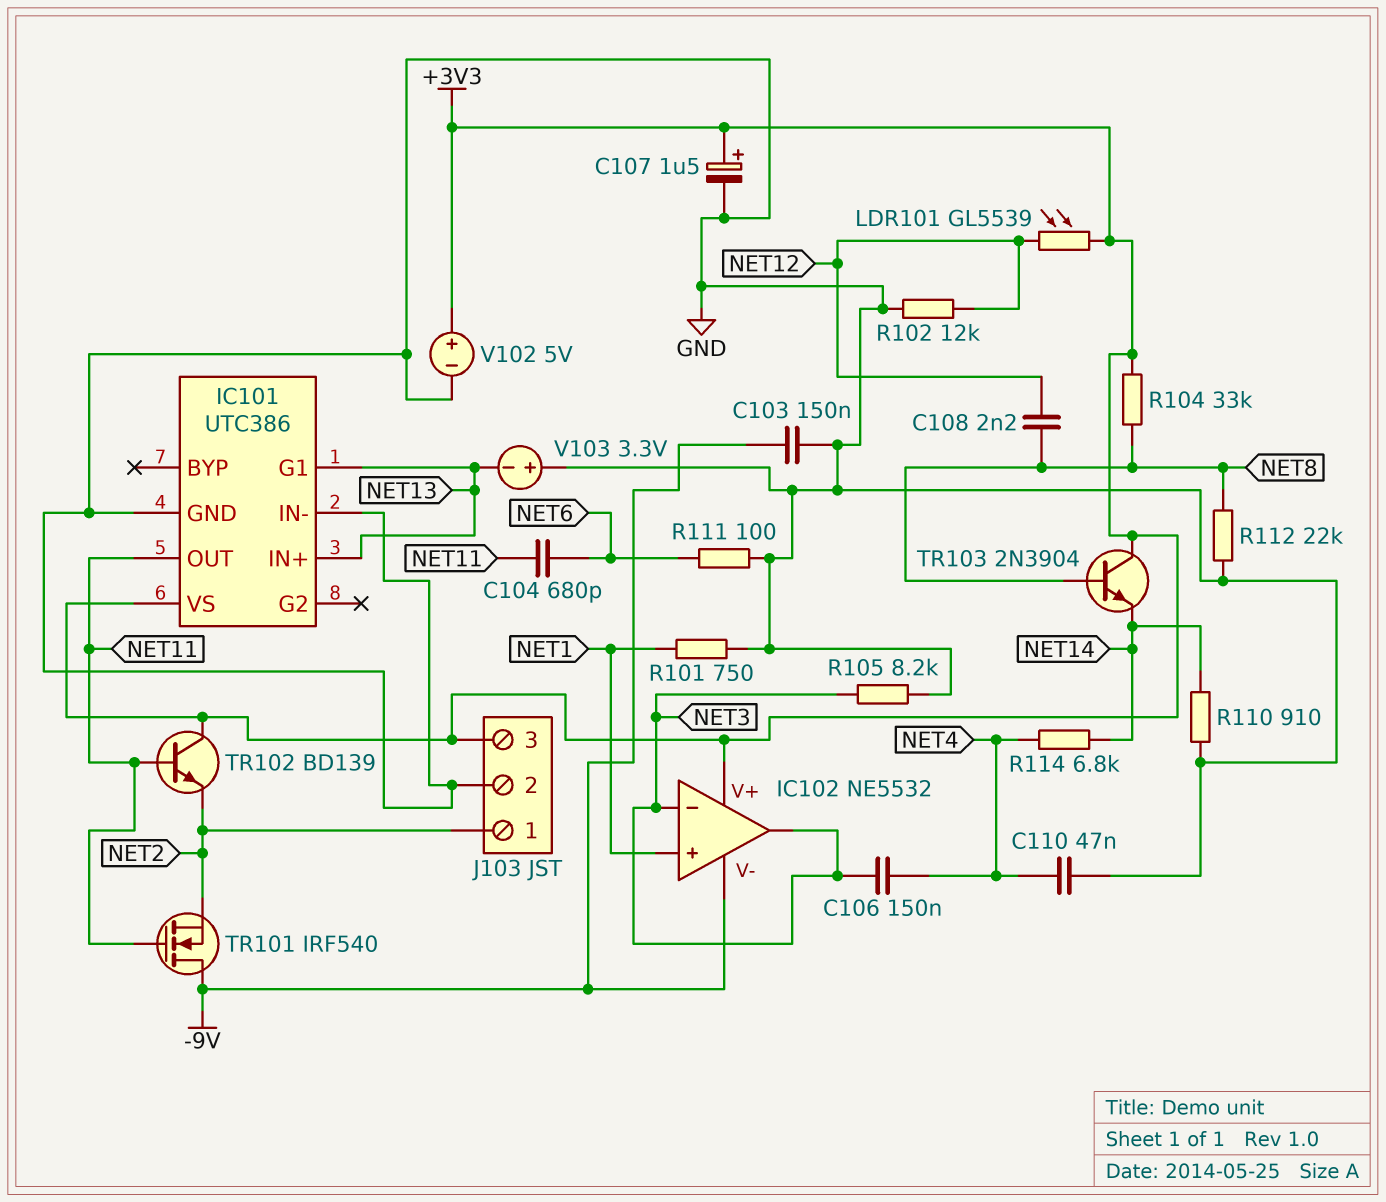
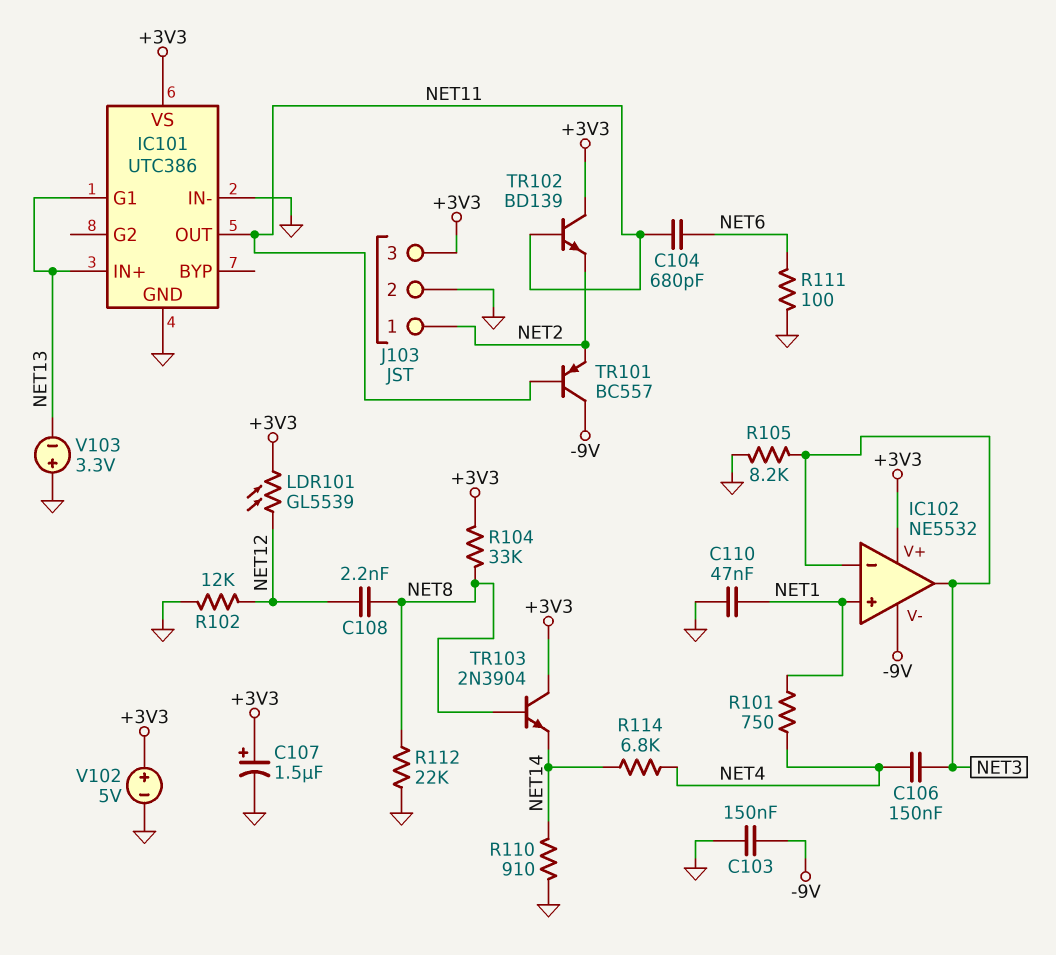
C110: 47nF (GND, NET4) -> 47nF (GND, NET1)
R101: 750 (GND, NET1) -> 750 (NET1, NET4)
TR101: NMOS IRF540 (G NET11, D -9V, S NET2) -> PNP BC557 (B NET11, C -9V, E NET2)

